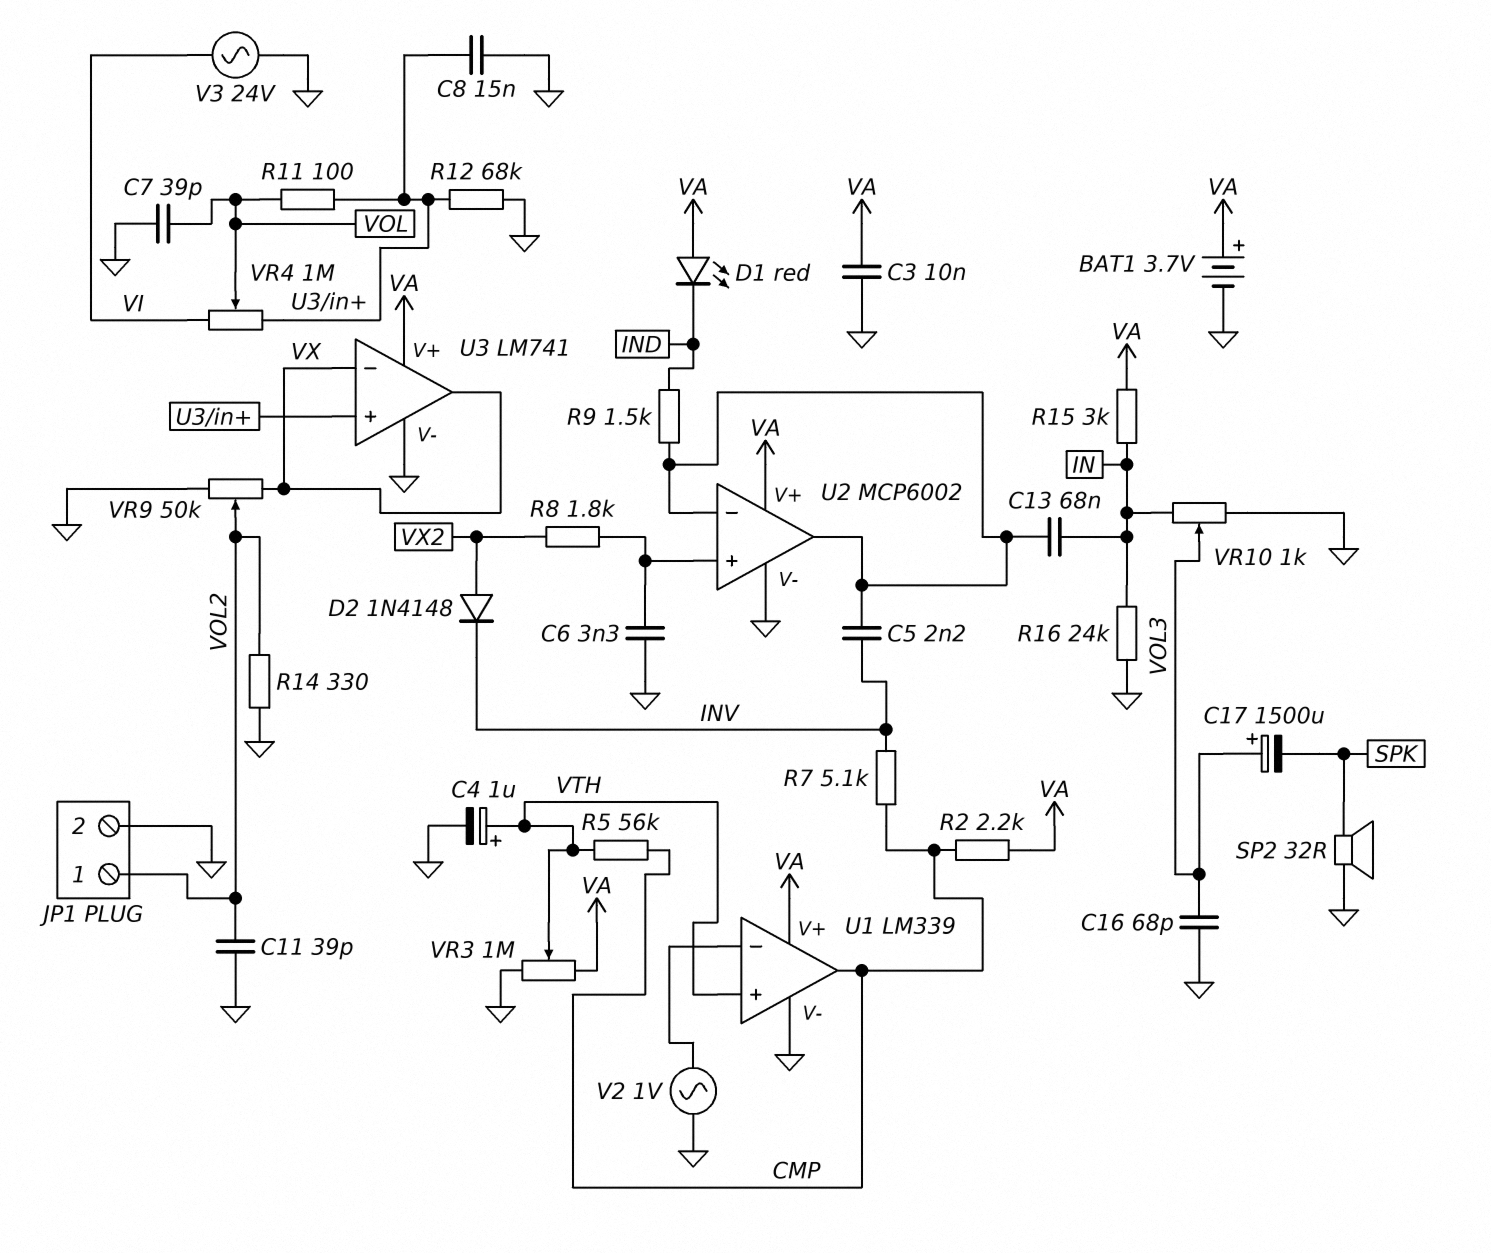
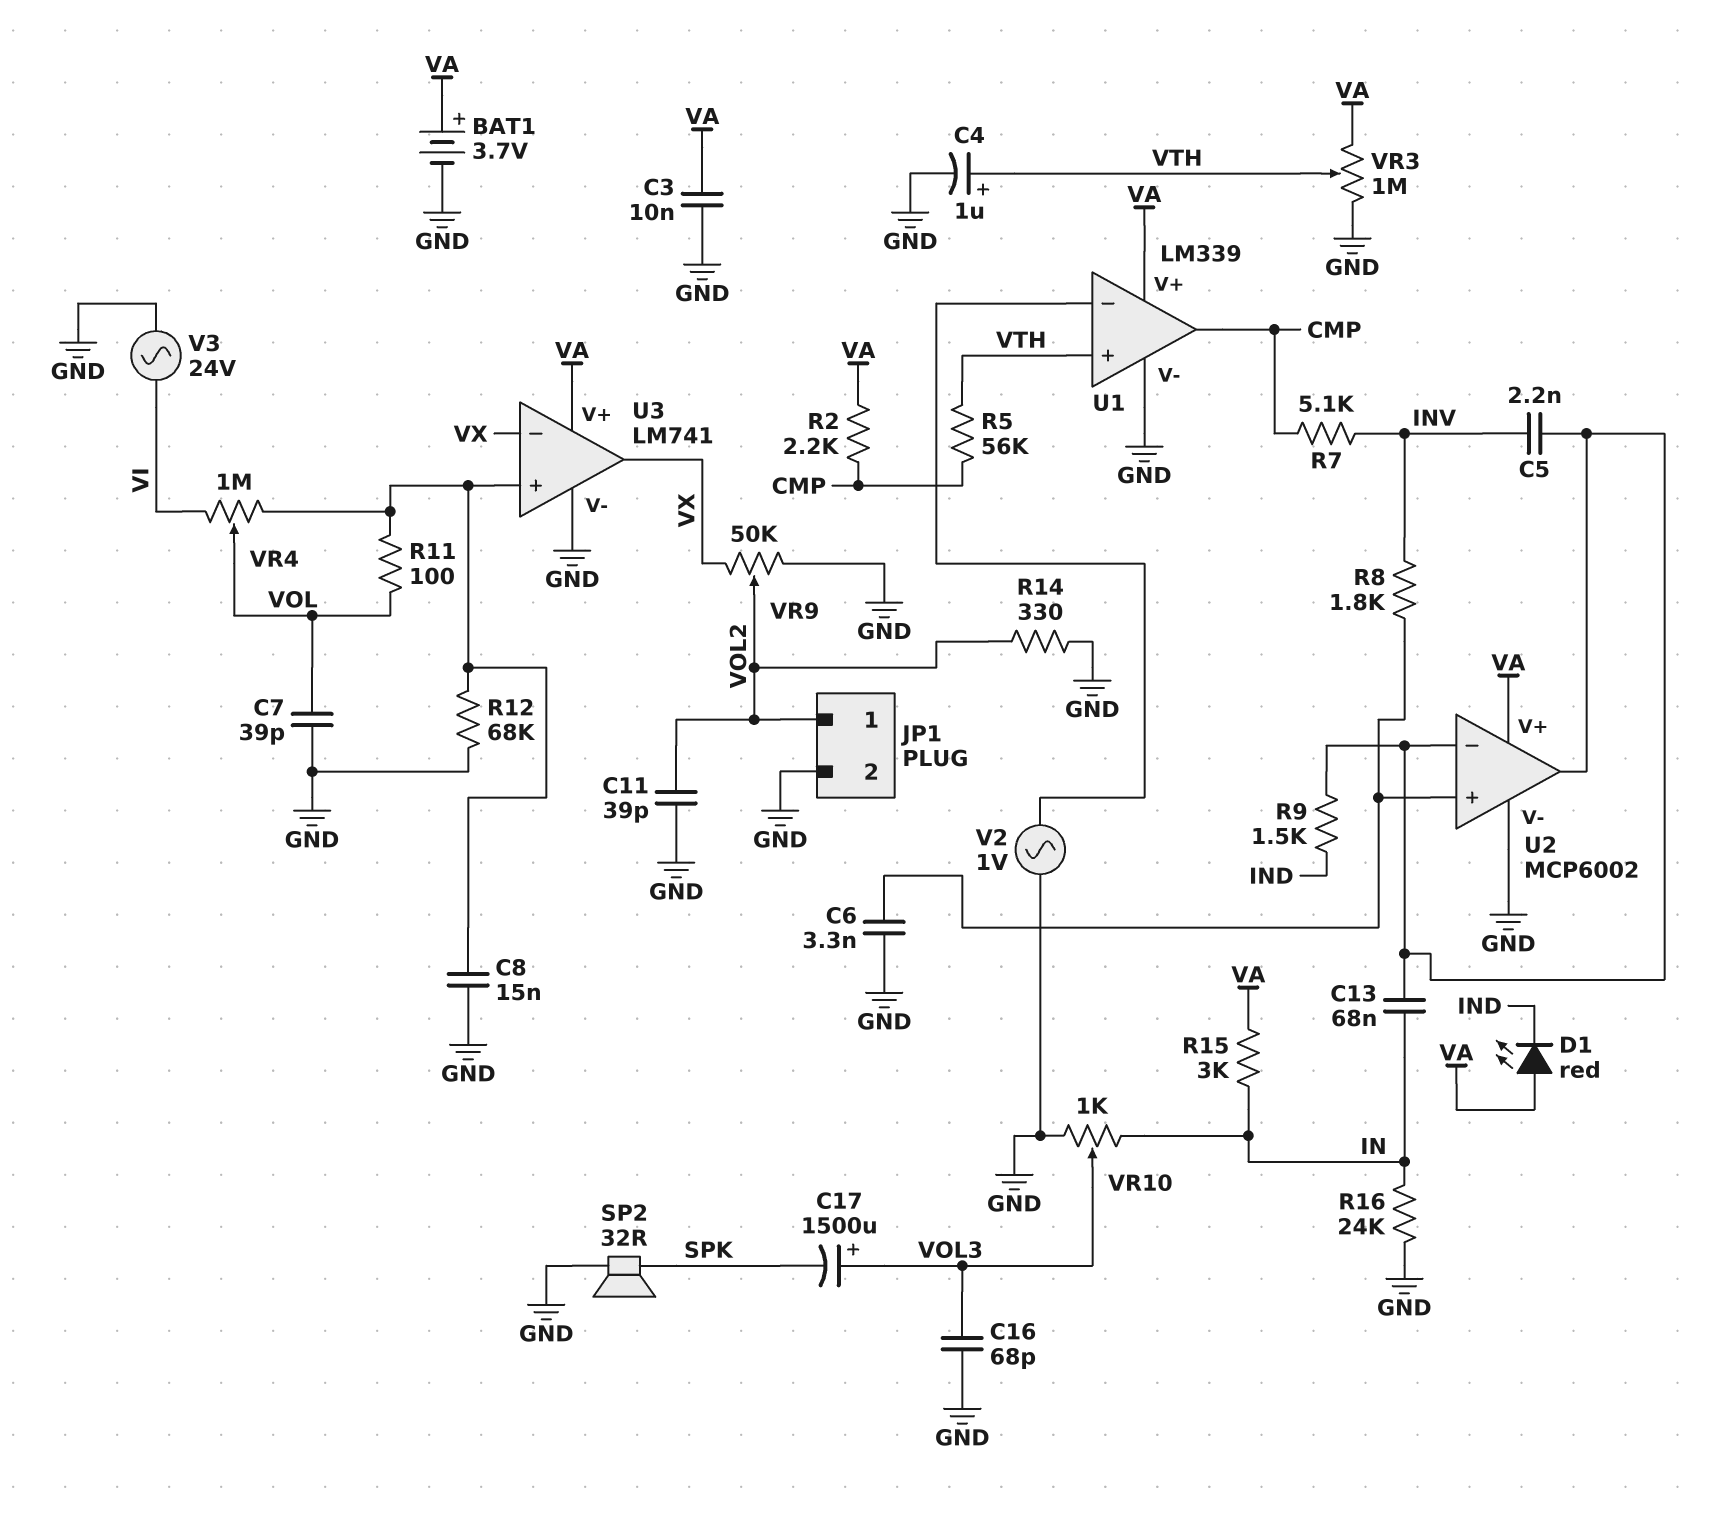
D2: diode 1N4148 (A VX2, K INV) -> none
R8: 1.8k (U2/in+, VX2) -> 1.8k (INV, U2/in+)

